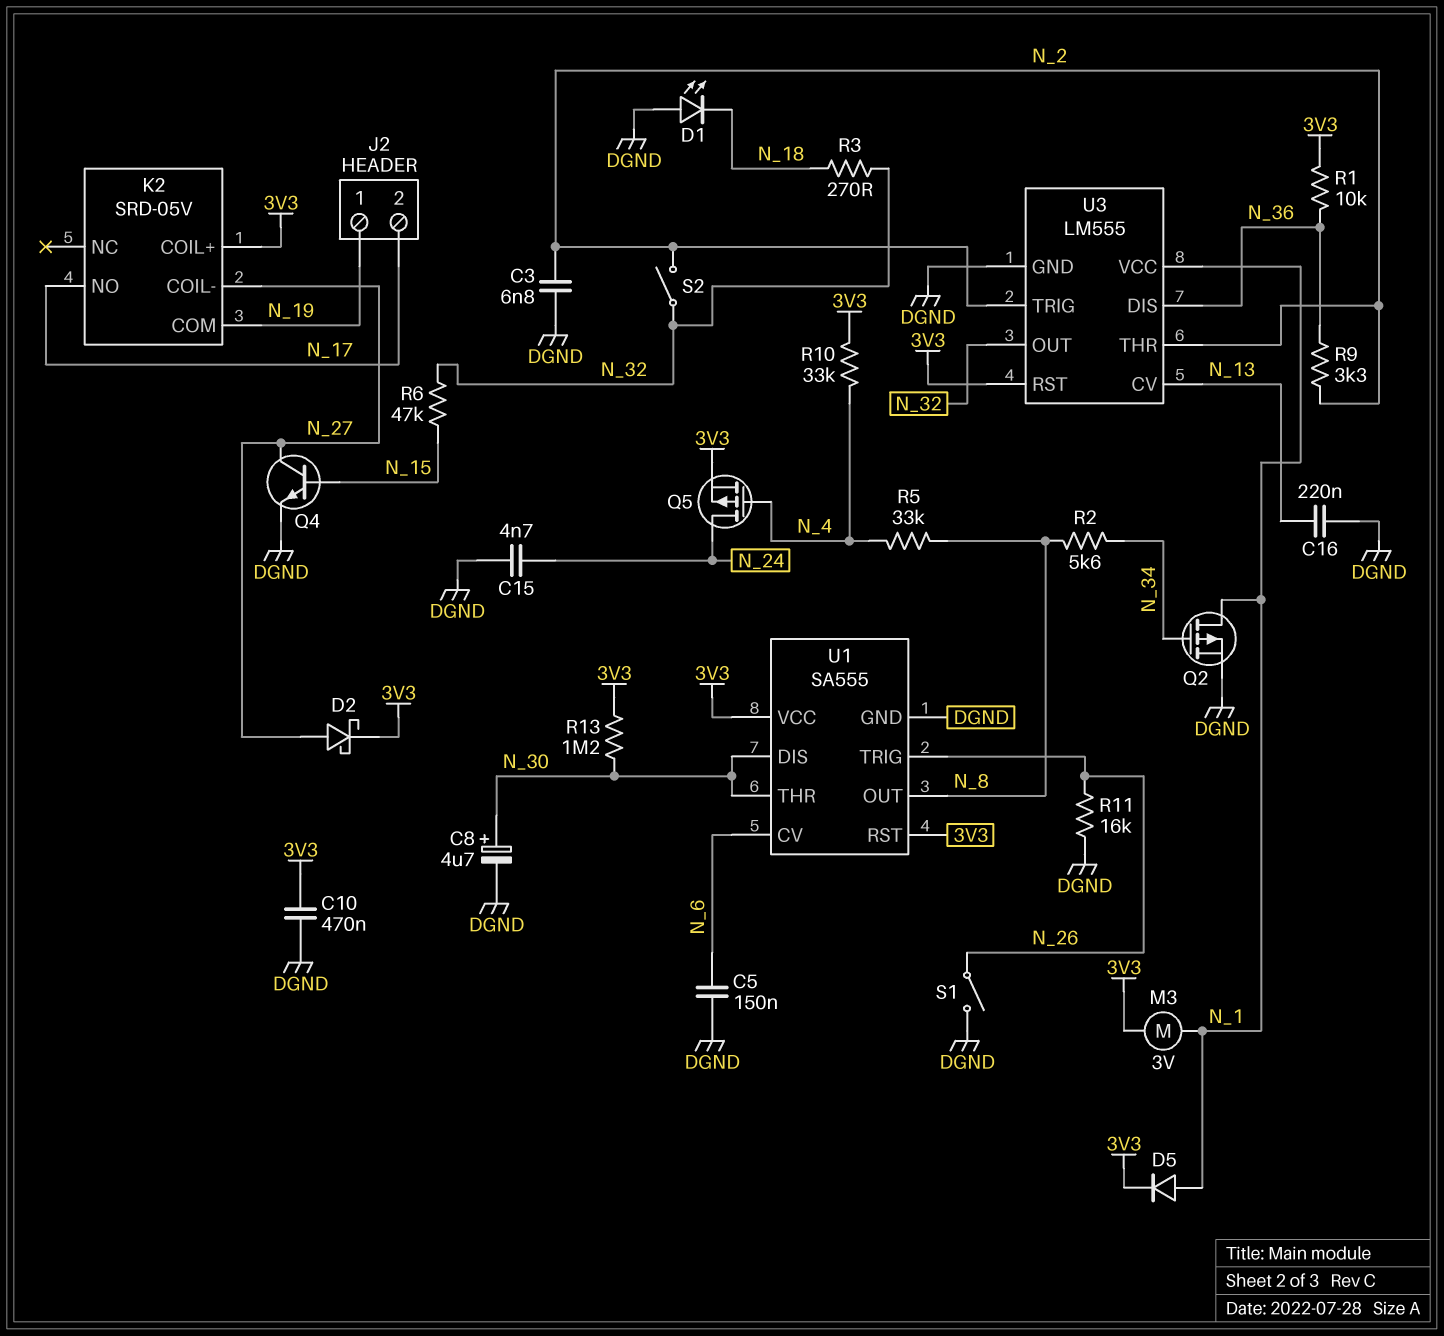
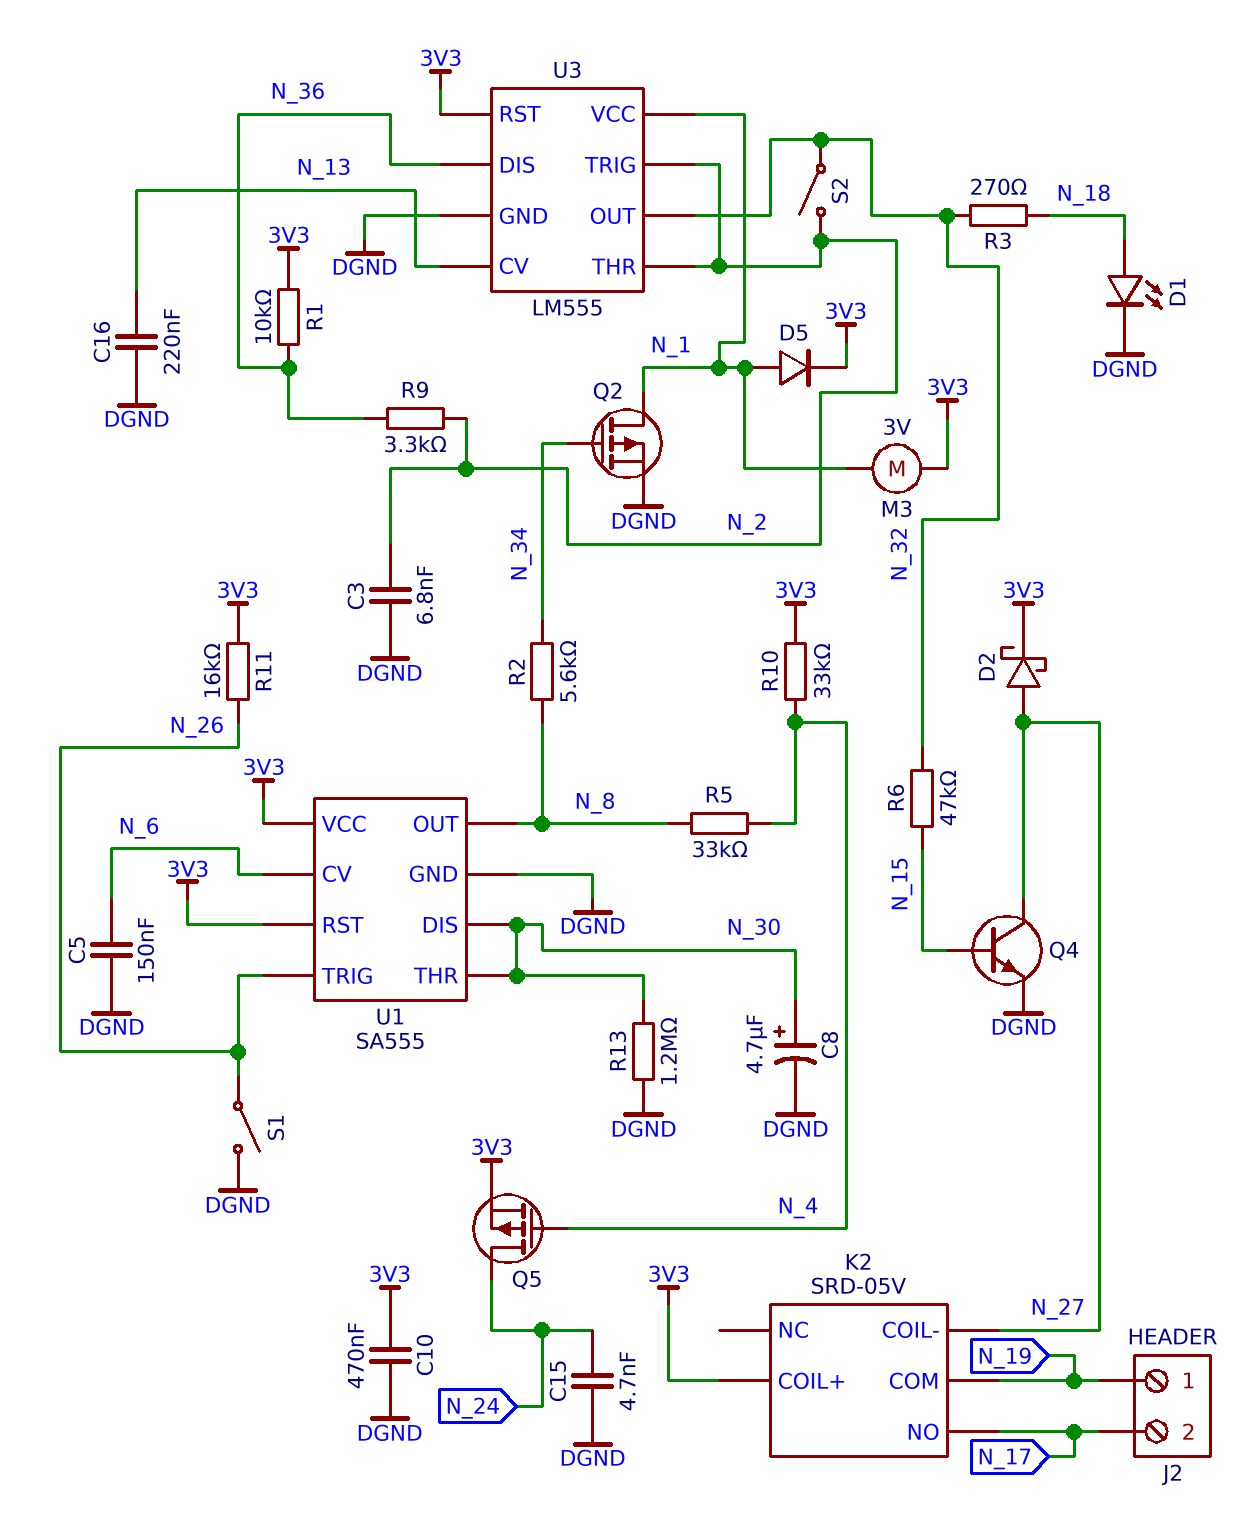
D1: LED (A DGND, K N_18) -> LED (A N_18, K DGND)
R11: 16k (DGND, N_26) -> 16k (3V3, N_26)
R13: 1.2M (3V3, N_30) -> 1.2M (DGND, N_30)

